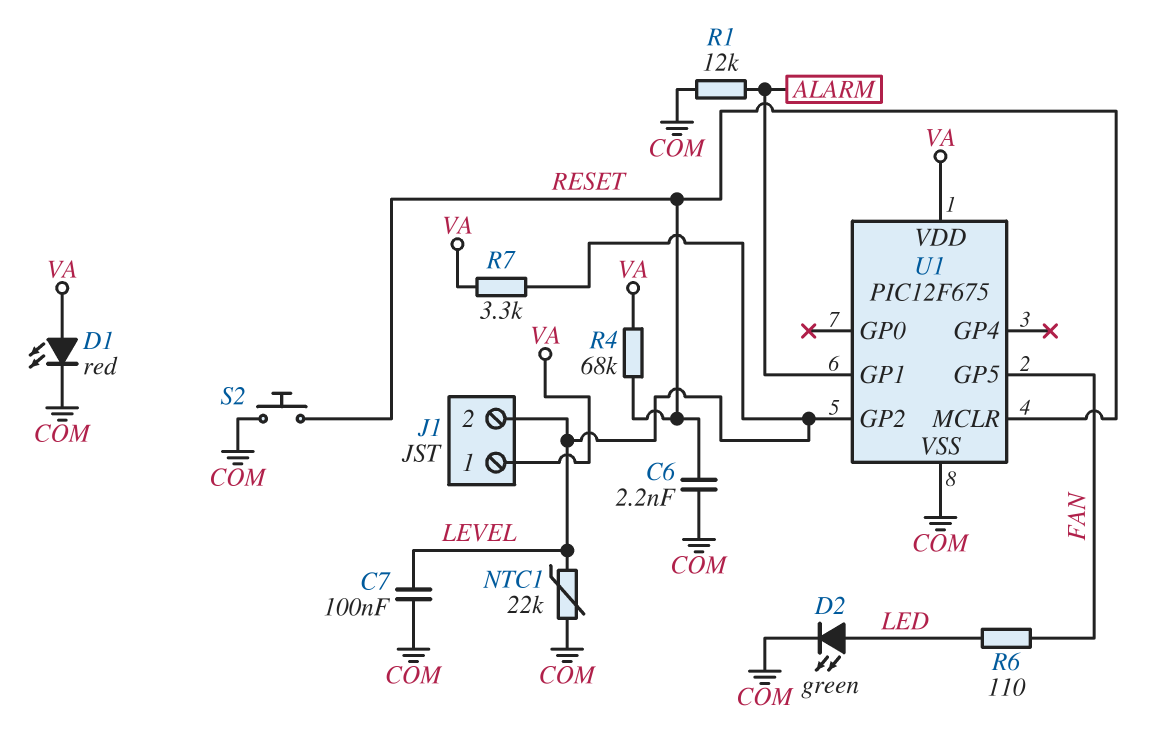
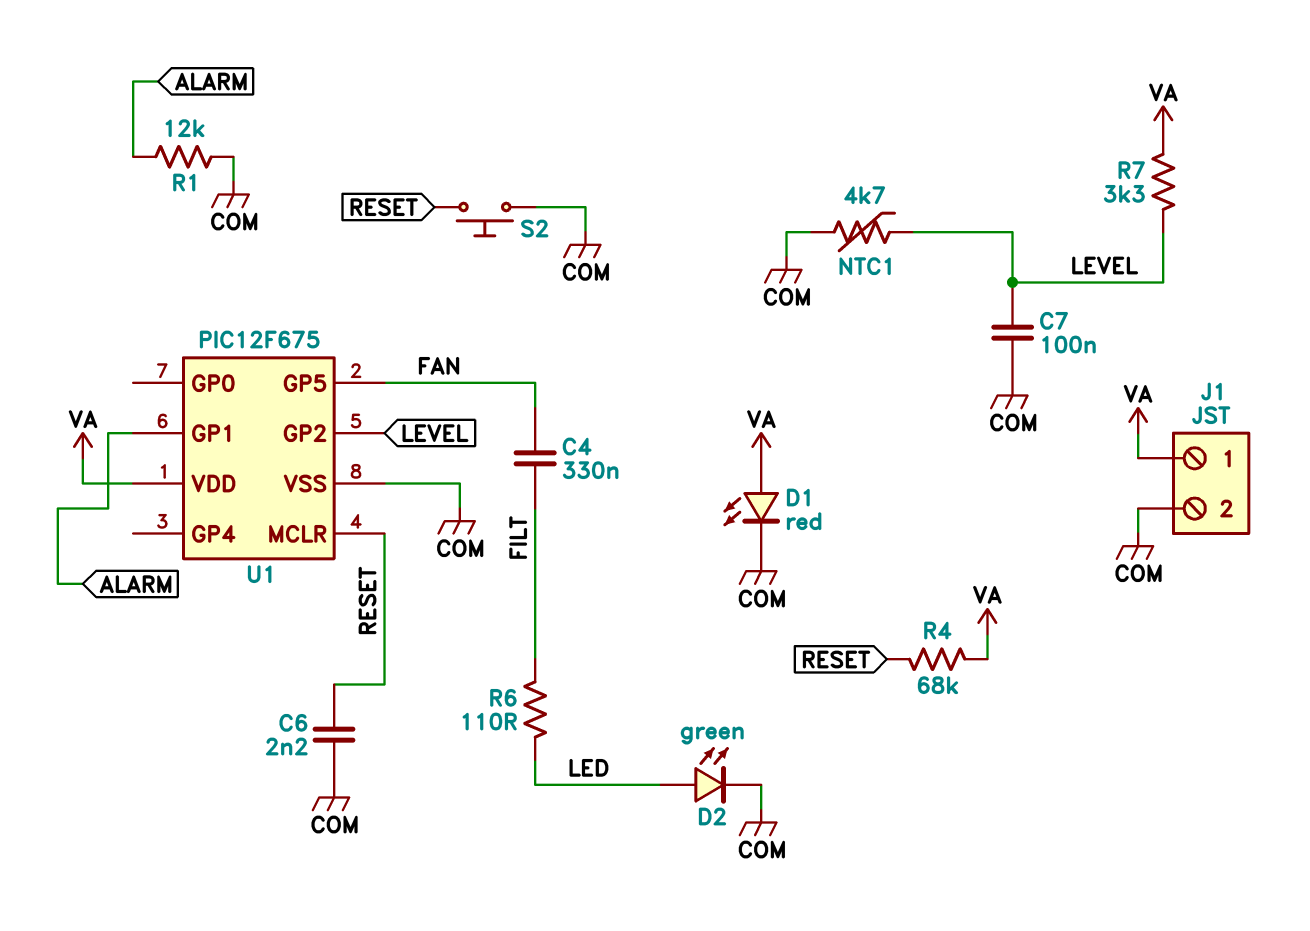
C4: none -> 330nF (FAN, FILT)
J1 pin 2: LEVEL -> COM
NTC1: 22k (COM, LEVEL) -> 4.7k (COM, LEVEL)
R6: 110 (FAN, LED) -> 110 (FILT, LED)

